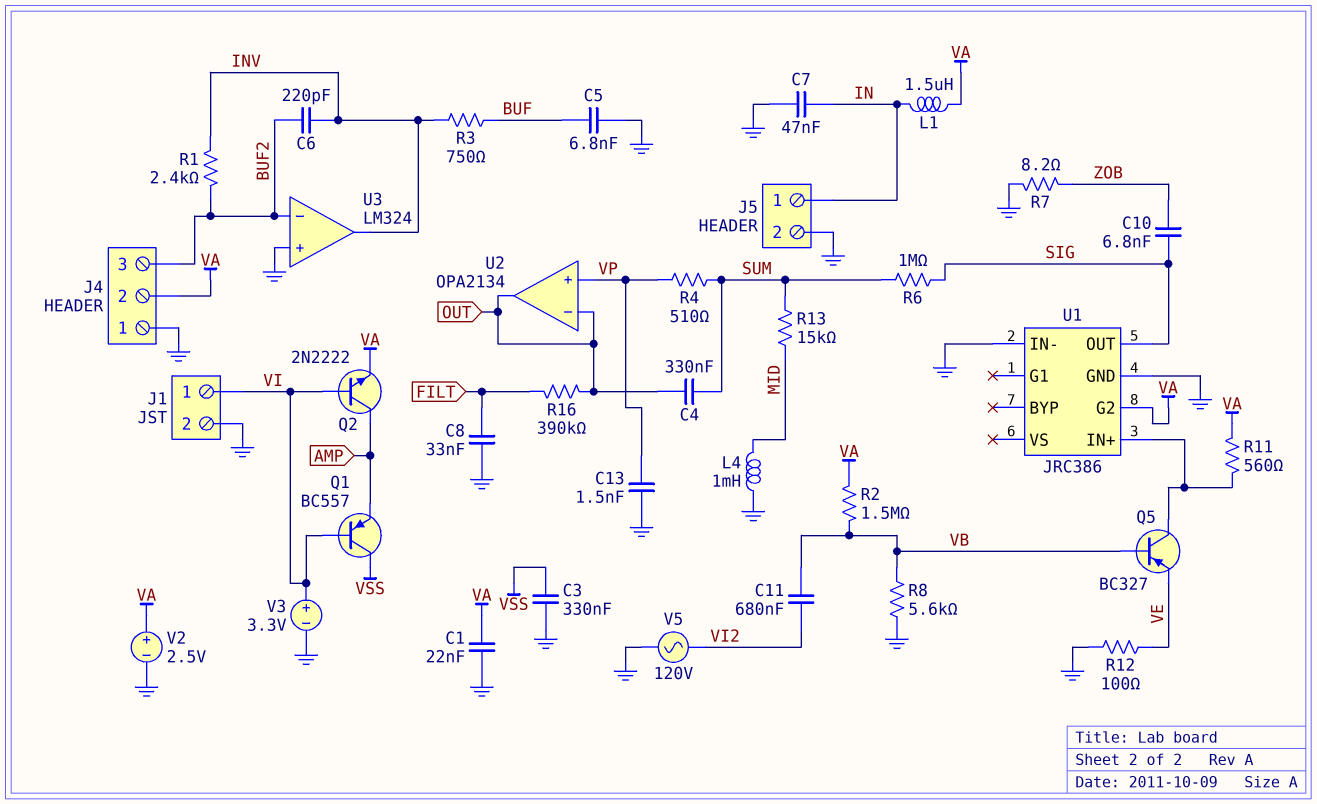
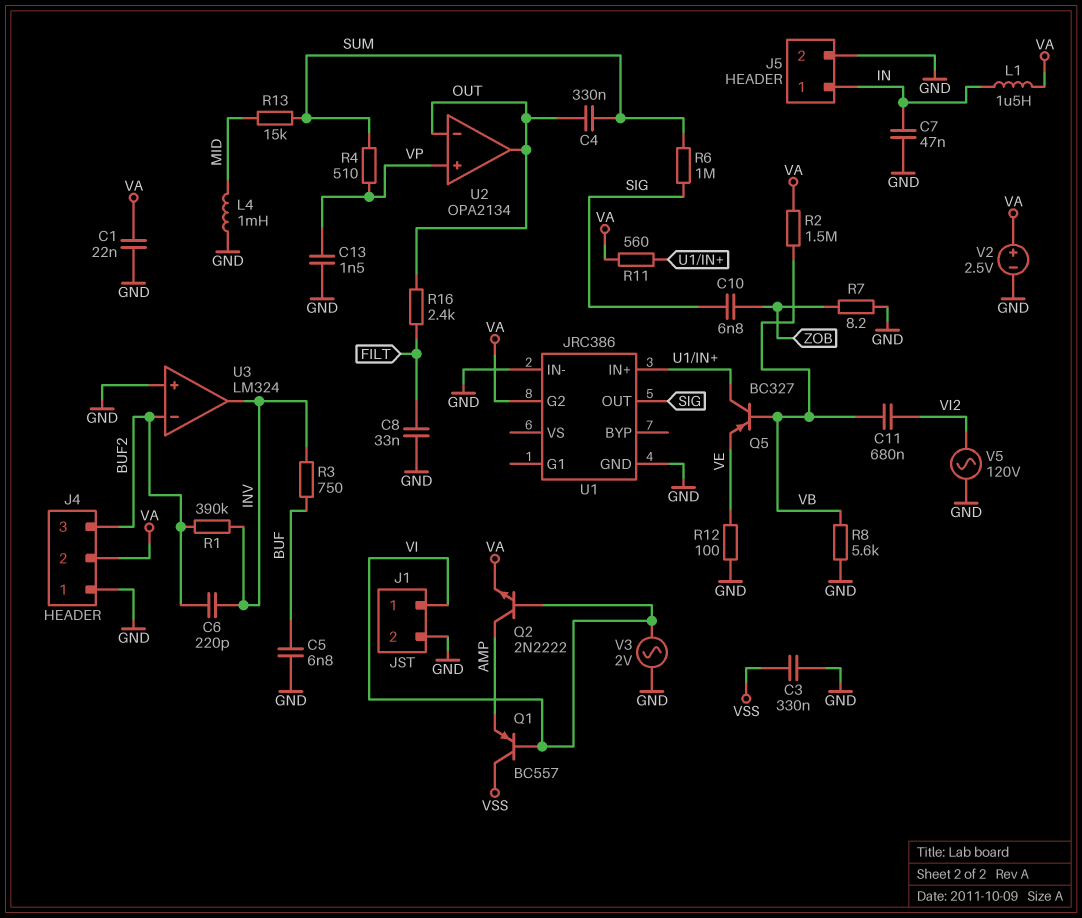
R1: 2.4k (BUF2, INV) -> 390k (BUF2, INV)
R16: 390k (FILT, OUT) -> 2.4k (FILT, OUT)
V3: 3.3V (plus VI, minus GND) -> AC 2V (GND, VI)

